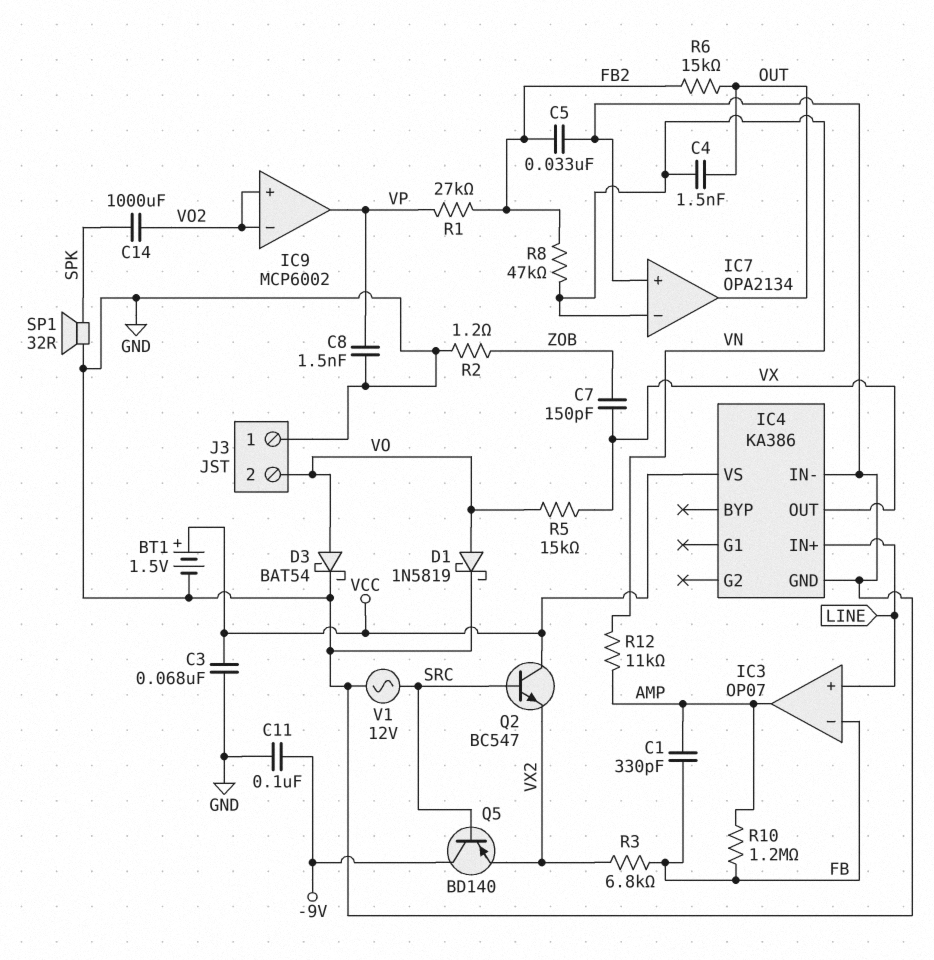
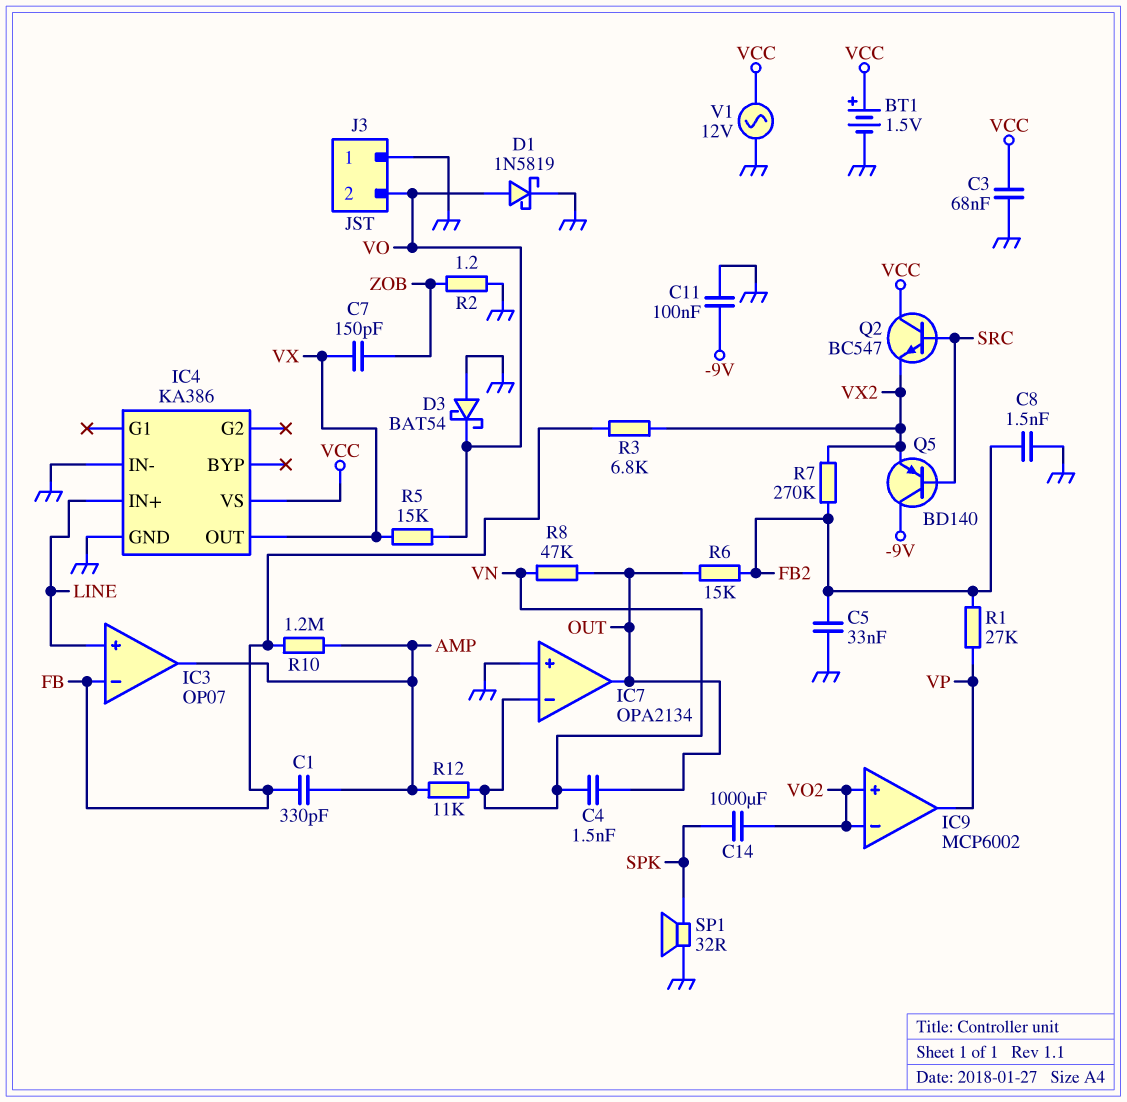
C8: 1.5nF (GND, VP) -> 1.5nF (FB2, GND)
D3: schottky BAT54 (A VO, K GND) -> schottky BAT54 (A GND, K VO)
R7: none -> 270k (FB2, VX2)
R8: 47k (FB2, VN) -> 47k (OUT, VN)
V1: AC 12V (GND, SRC) -> AC 12V (GND, VCC)

